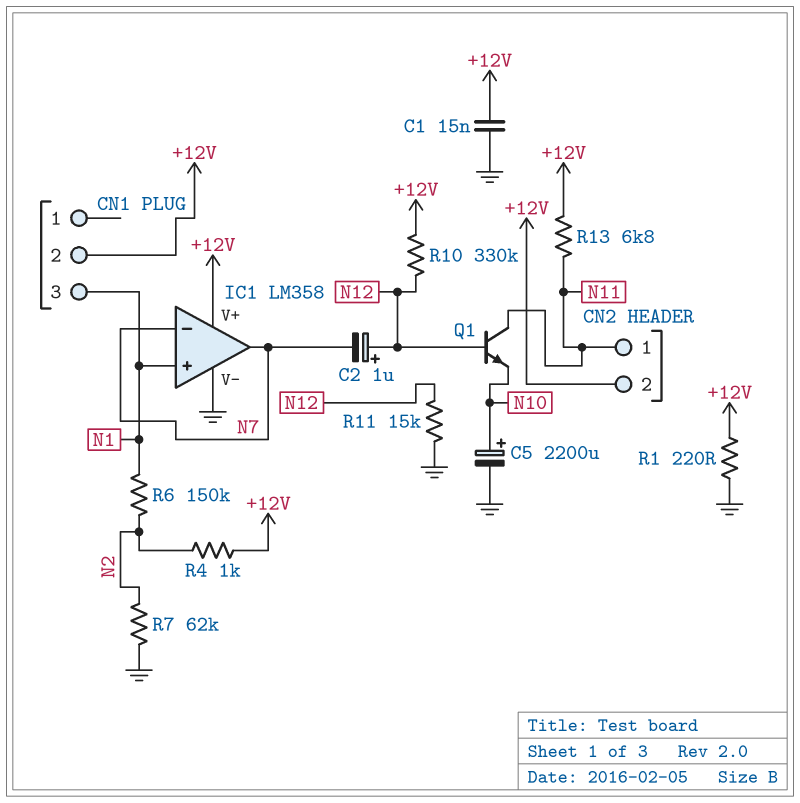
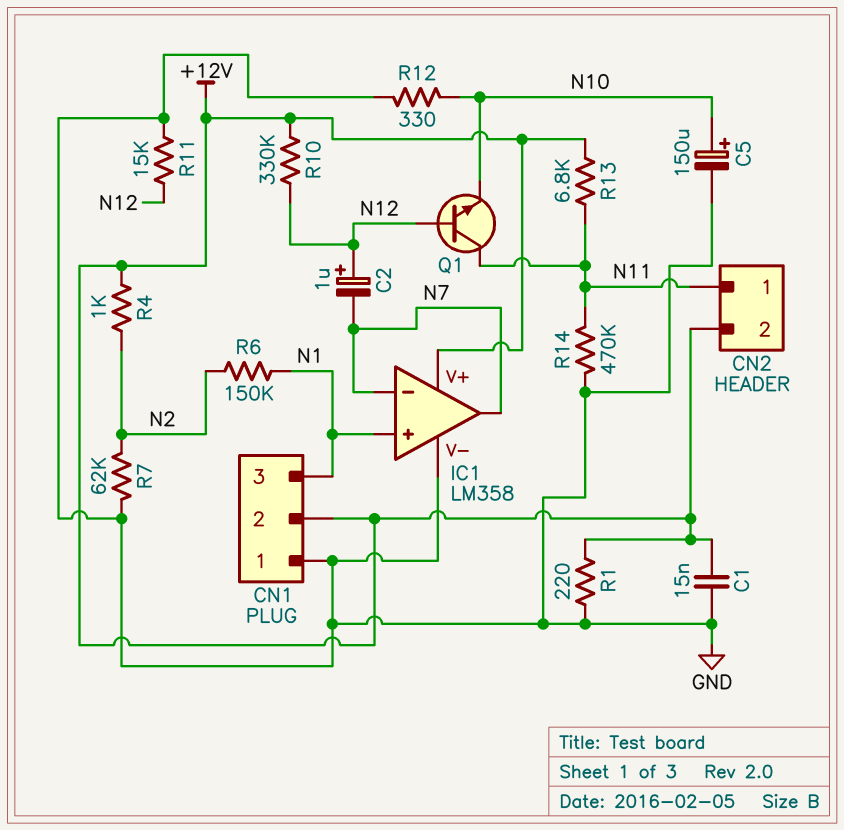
C5: 2200uF (plus N10, minus GND) -> 150uF (plus N10, minus GND)
CN1 pin 1: none -> GND
R12: none -> 330 (GND, N10)
R14: none -> 470k (GND, N11)

